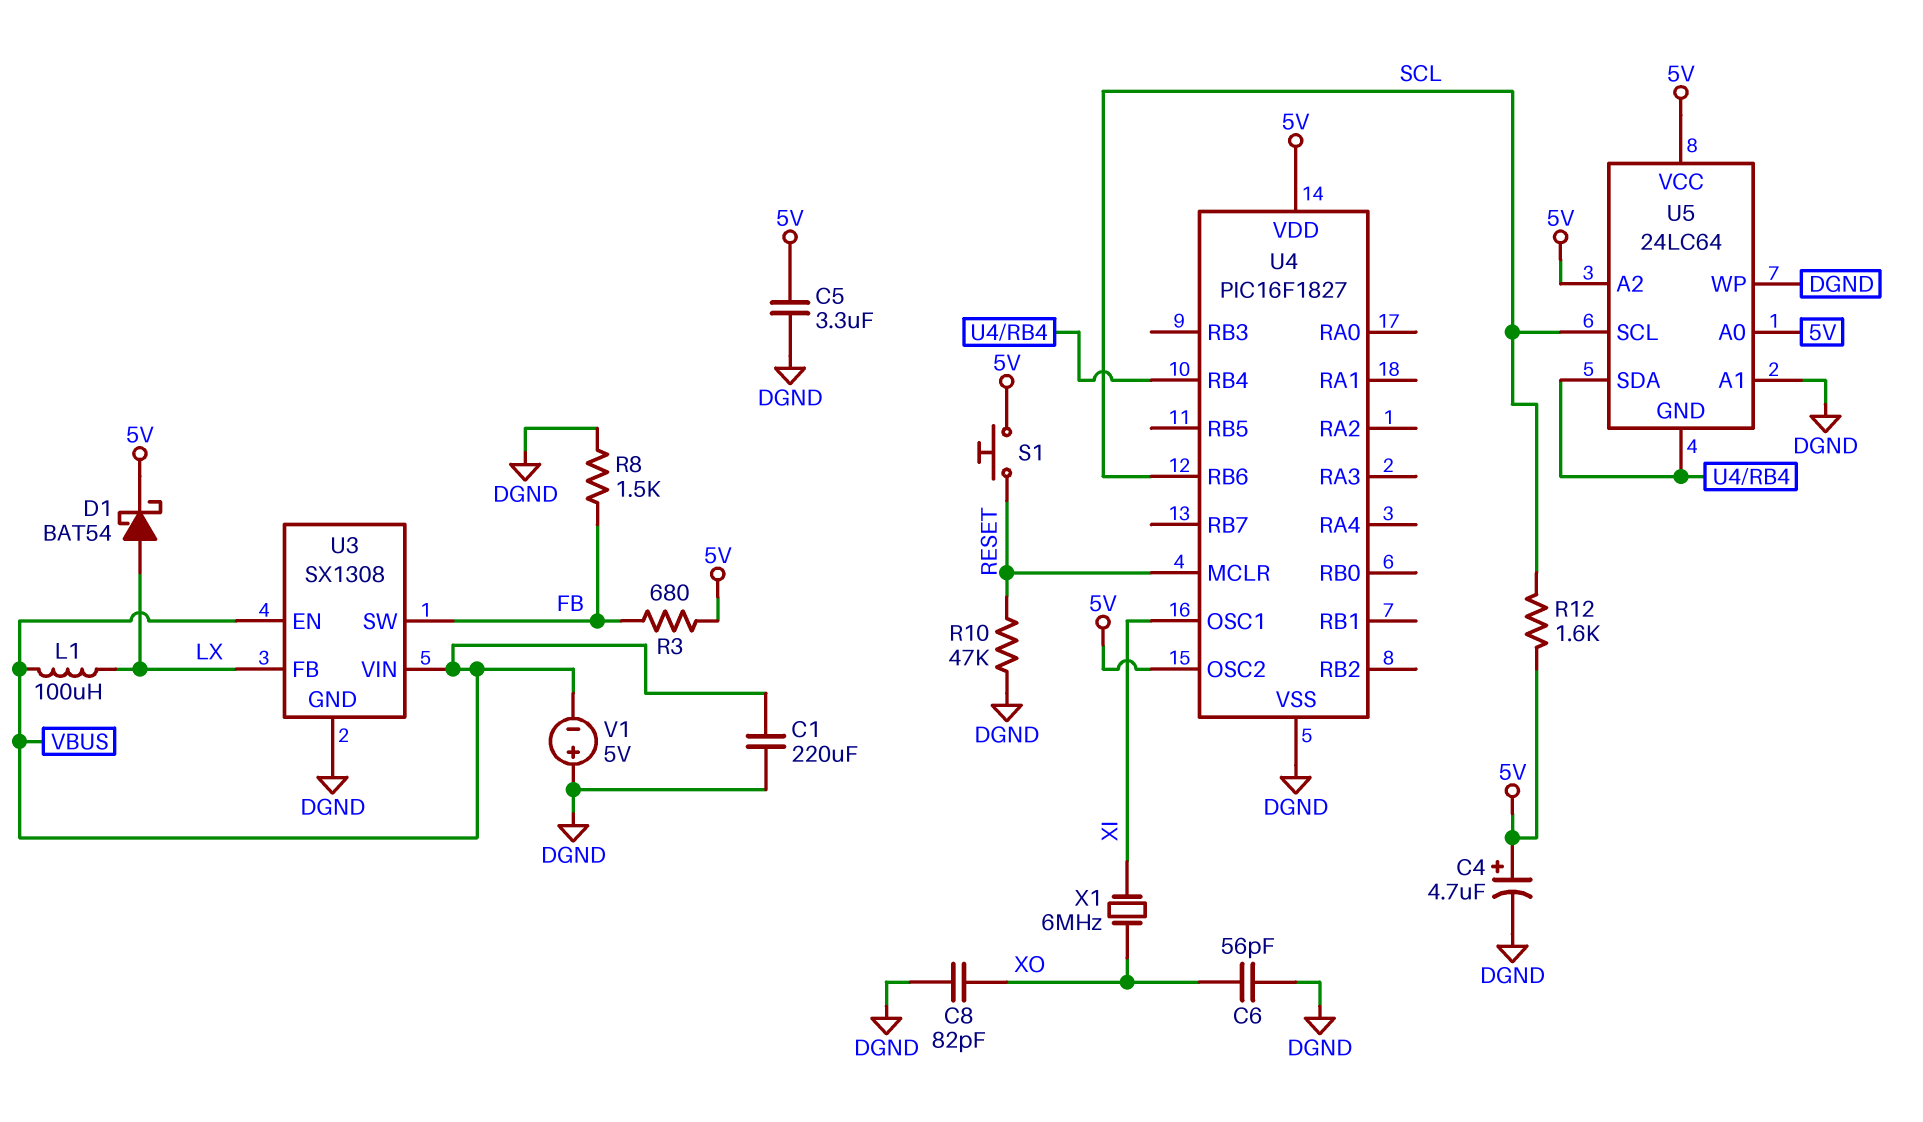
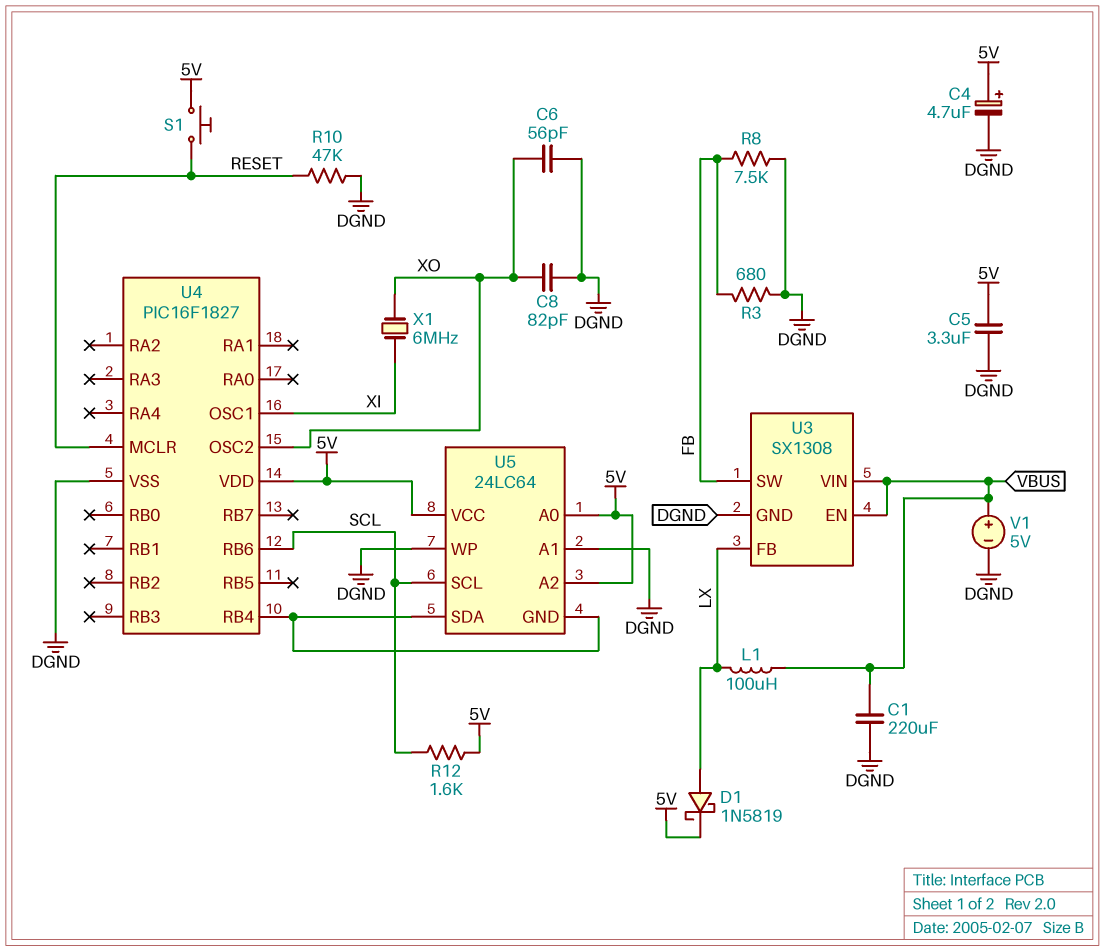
D1: schottky BAT54 (A LX, K 5V) -> schottky 1N5819 (A LX, K 5V)
R3: 680 (5V, FB) -> 680 (DGND, FB)
R8: 1.5k (DGND, FB) -> 7.5k (DGND, FB)
U4 pin OSC2: 5V -> XO
V1: 5V (plus DGND, minus VBUS) -> 5V (plus VBUS, minus DGND)

